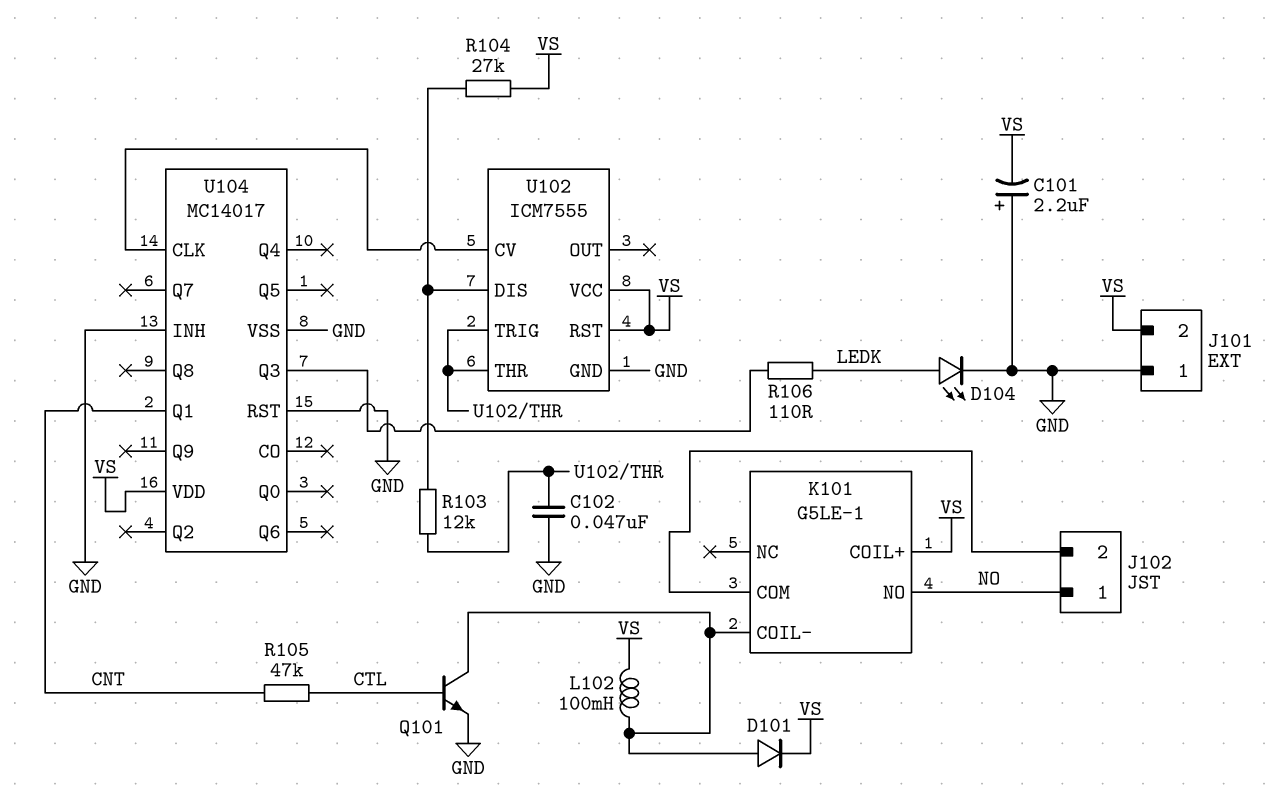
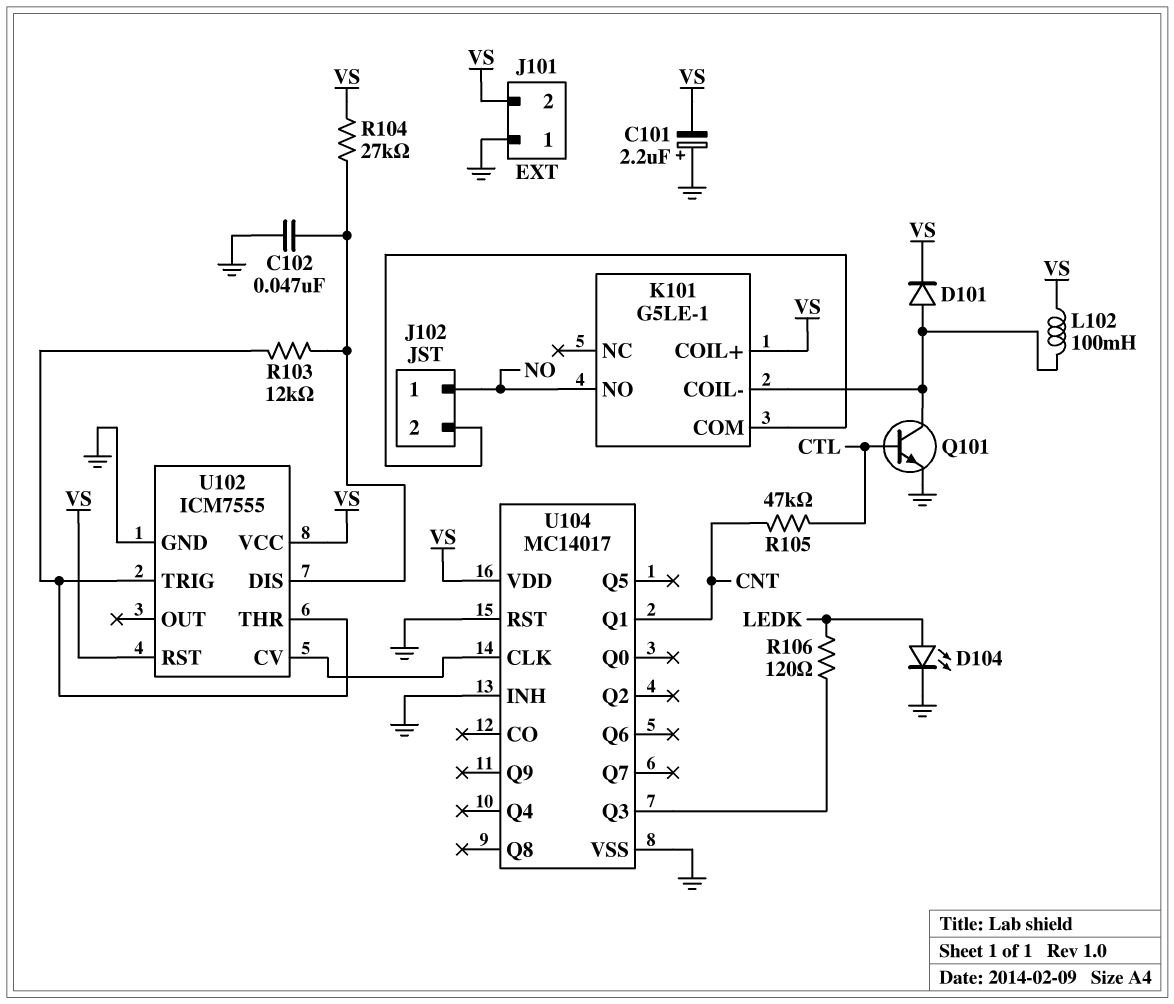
C102: 47nF (GND, U102/THR) -> 47nF (GND, U102/DIS)
R106: 110 (LEDK, U104/Q3) -> 120 (LEDK, U104/Q3)

